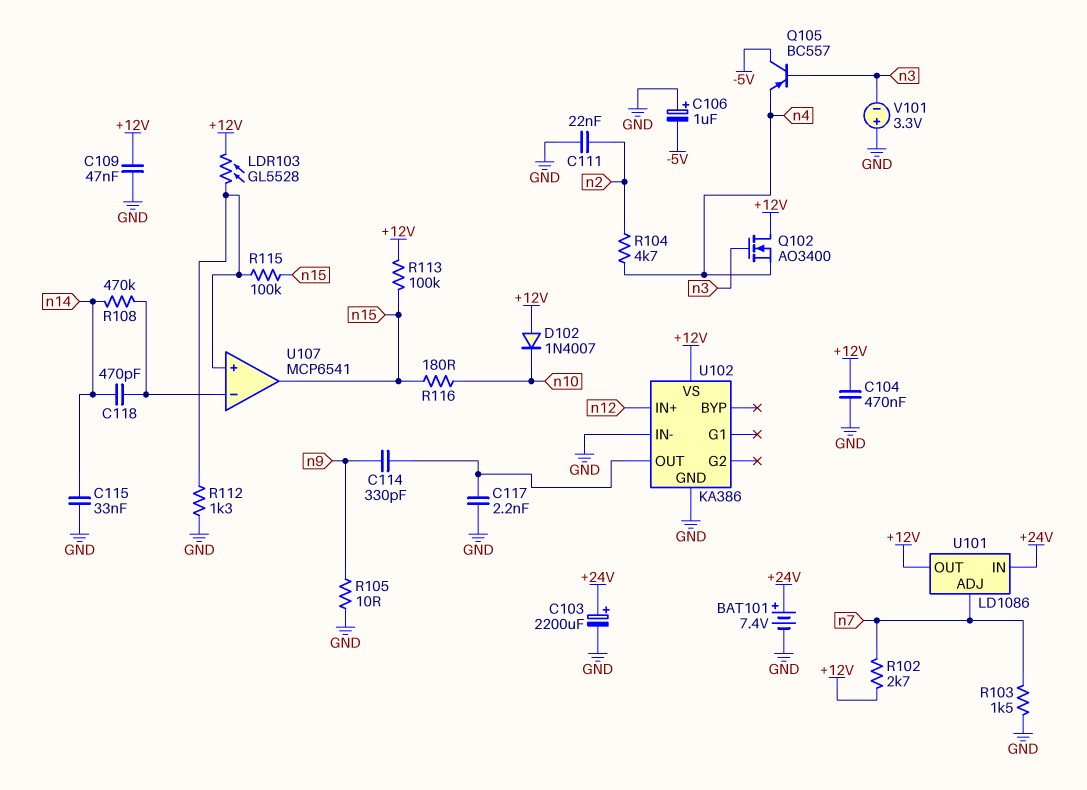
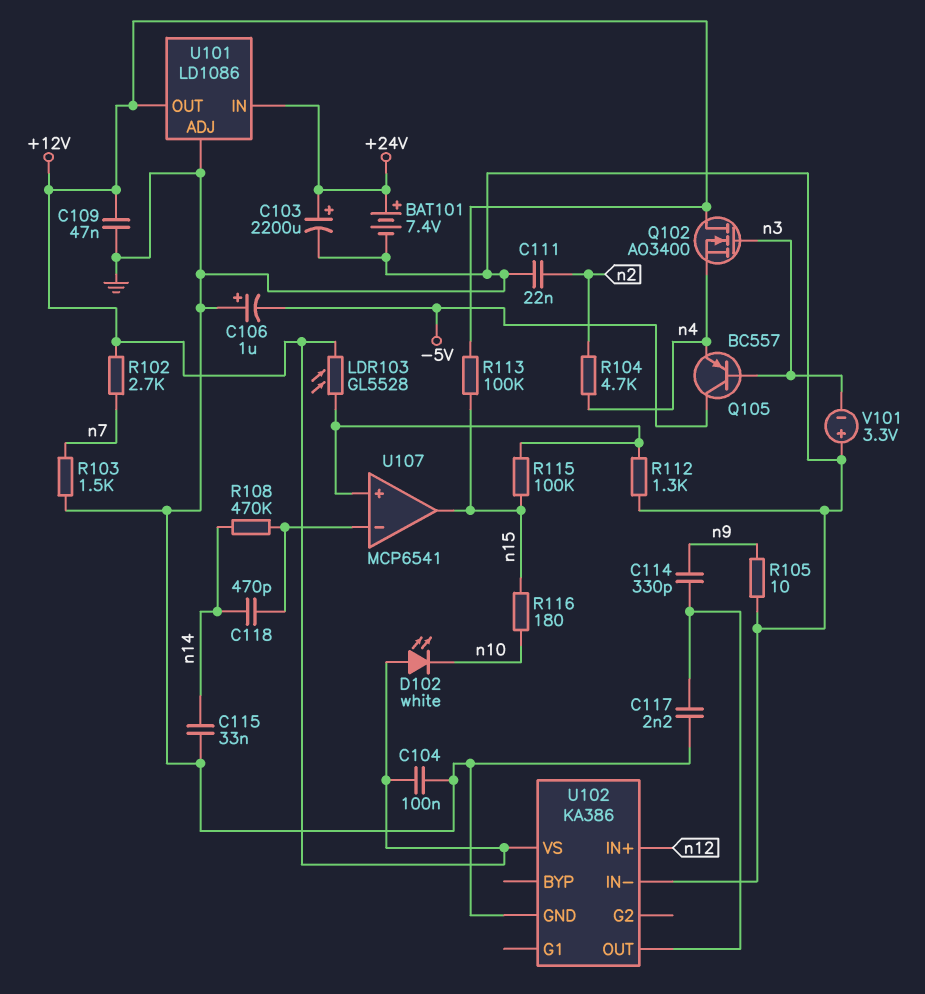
C104: 470nF (+12V, GND) -> 100nF (+12V, GND)
D102: diode 1N4007 (A +12V, K n10) -> LED white (A +12V, K n10)
U101 pin ADJ: n7 -> GND

